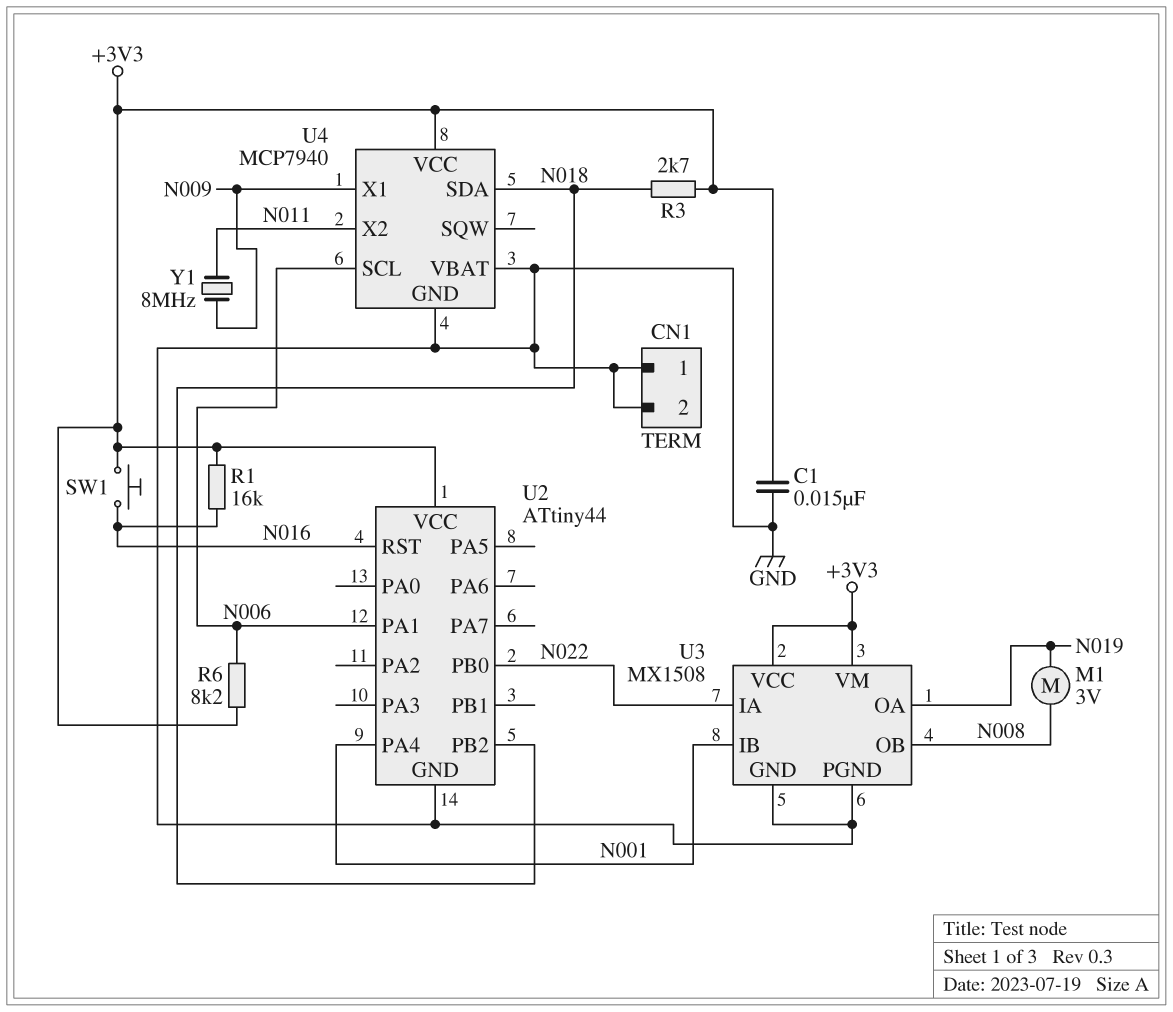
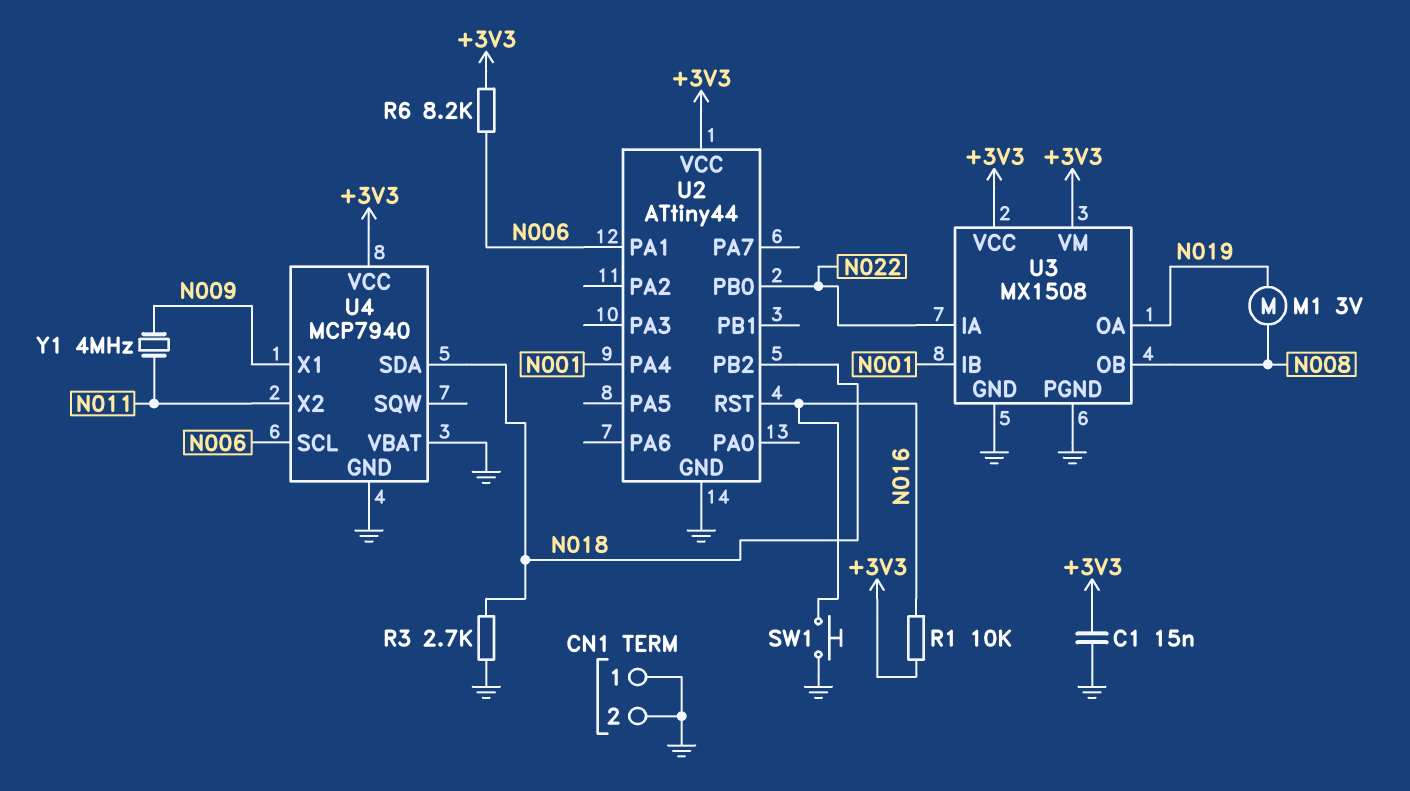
R1: 16k (+3V3, N016) -> 10k (+3V3, N016)
R3: 2.7k (+3V3, N018) -> 2.7k (GND, N018)
SW1: button (+3V3, N016) -> button (GND, N016)
Y1: 8MHz (N009, N011) -> 4MHz (N009, N011)

